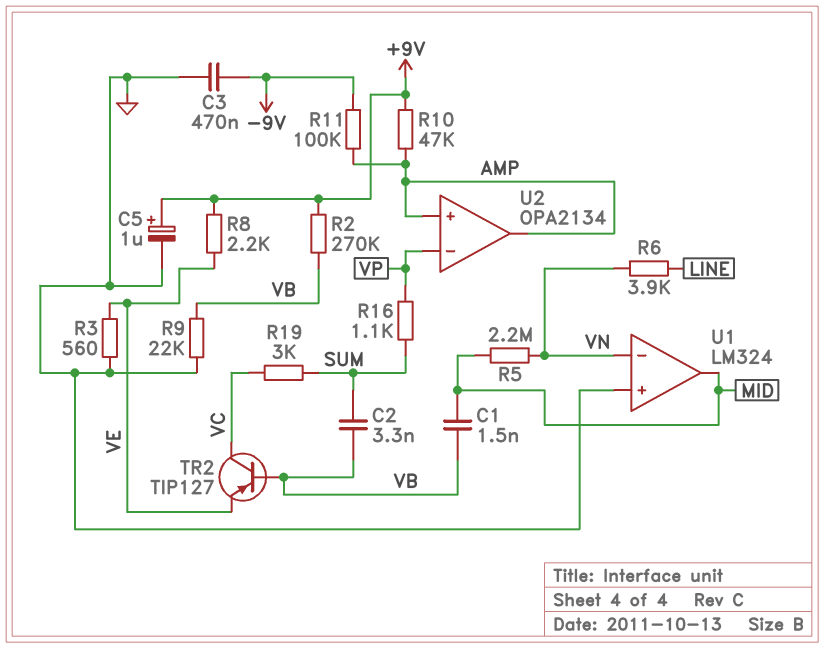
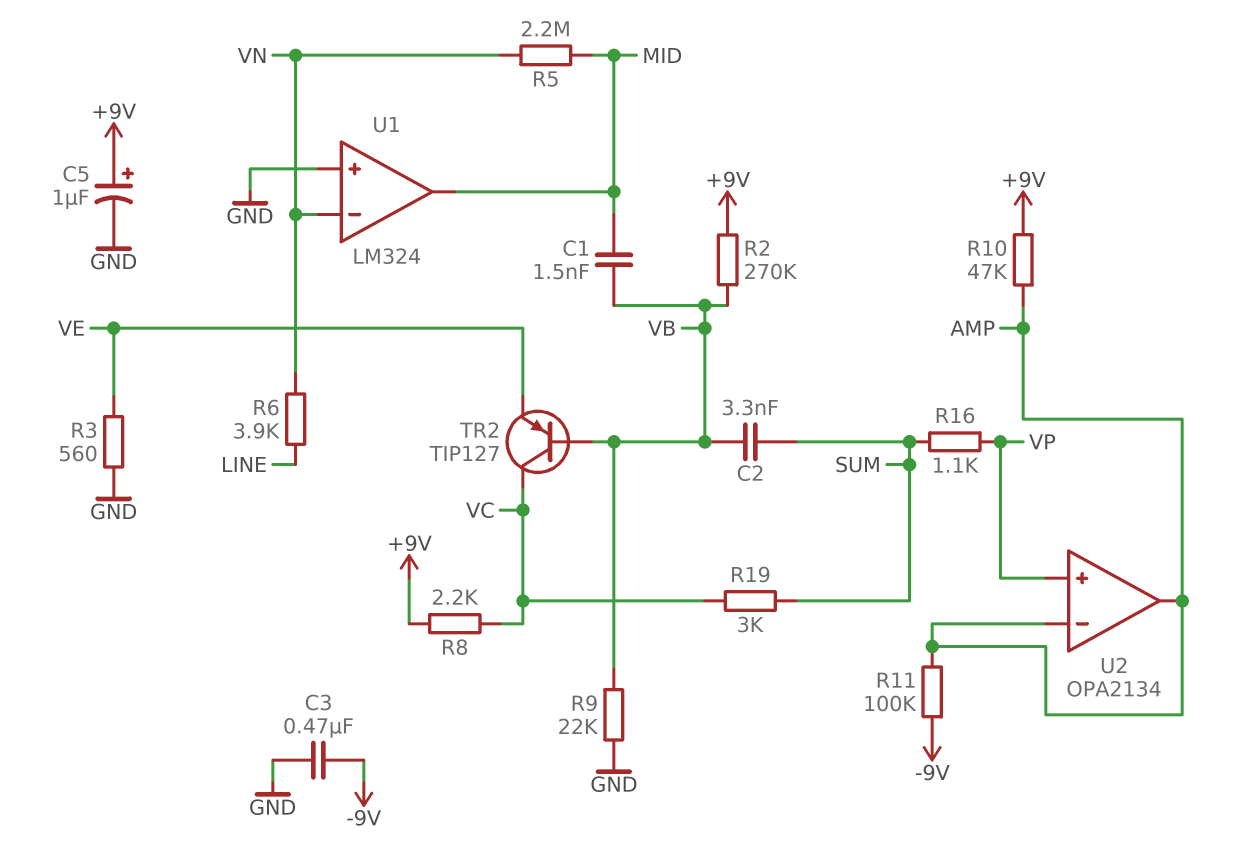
R8: 2.2k (+9V, VE) -> 2.2k (+9V, VC)
U2 pin in+: AMP -> VP
U2 pin in-: VP -> AMP

